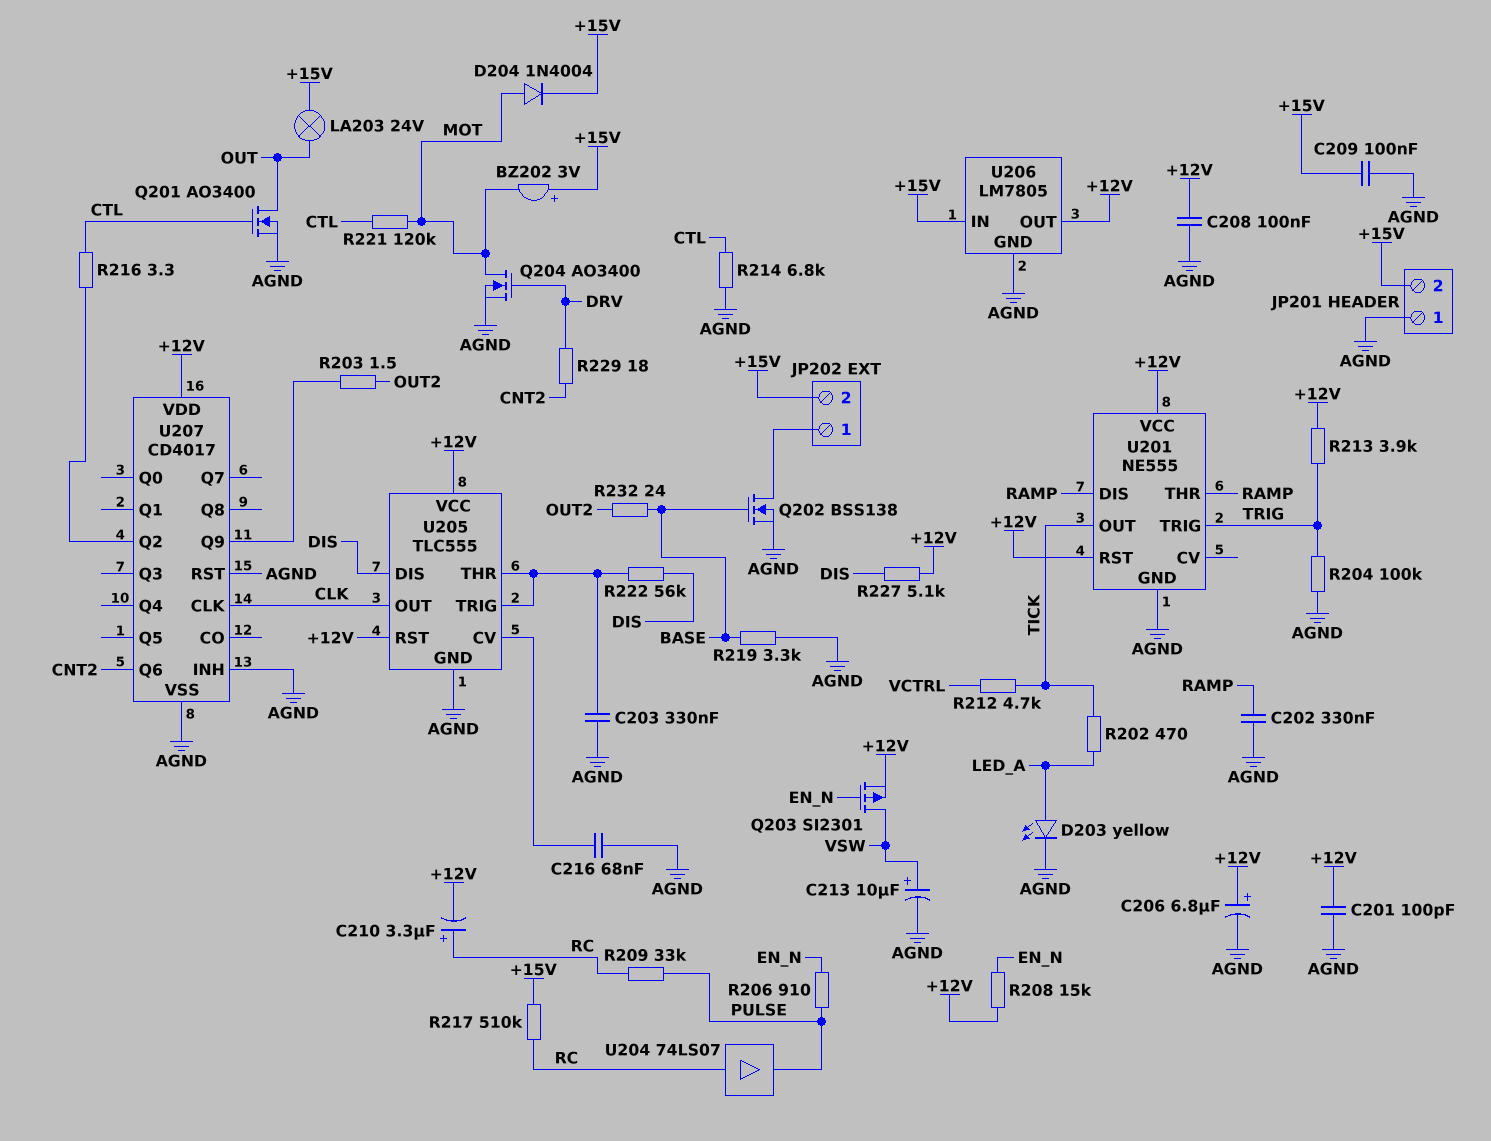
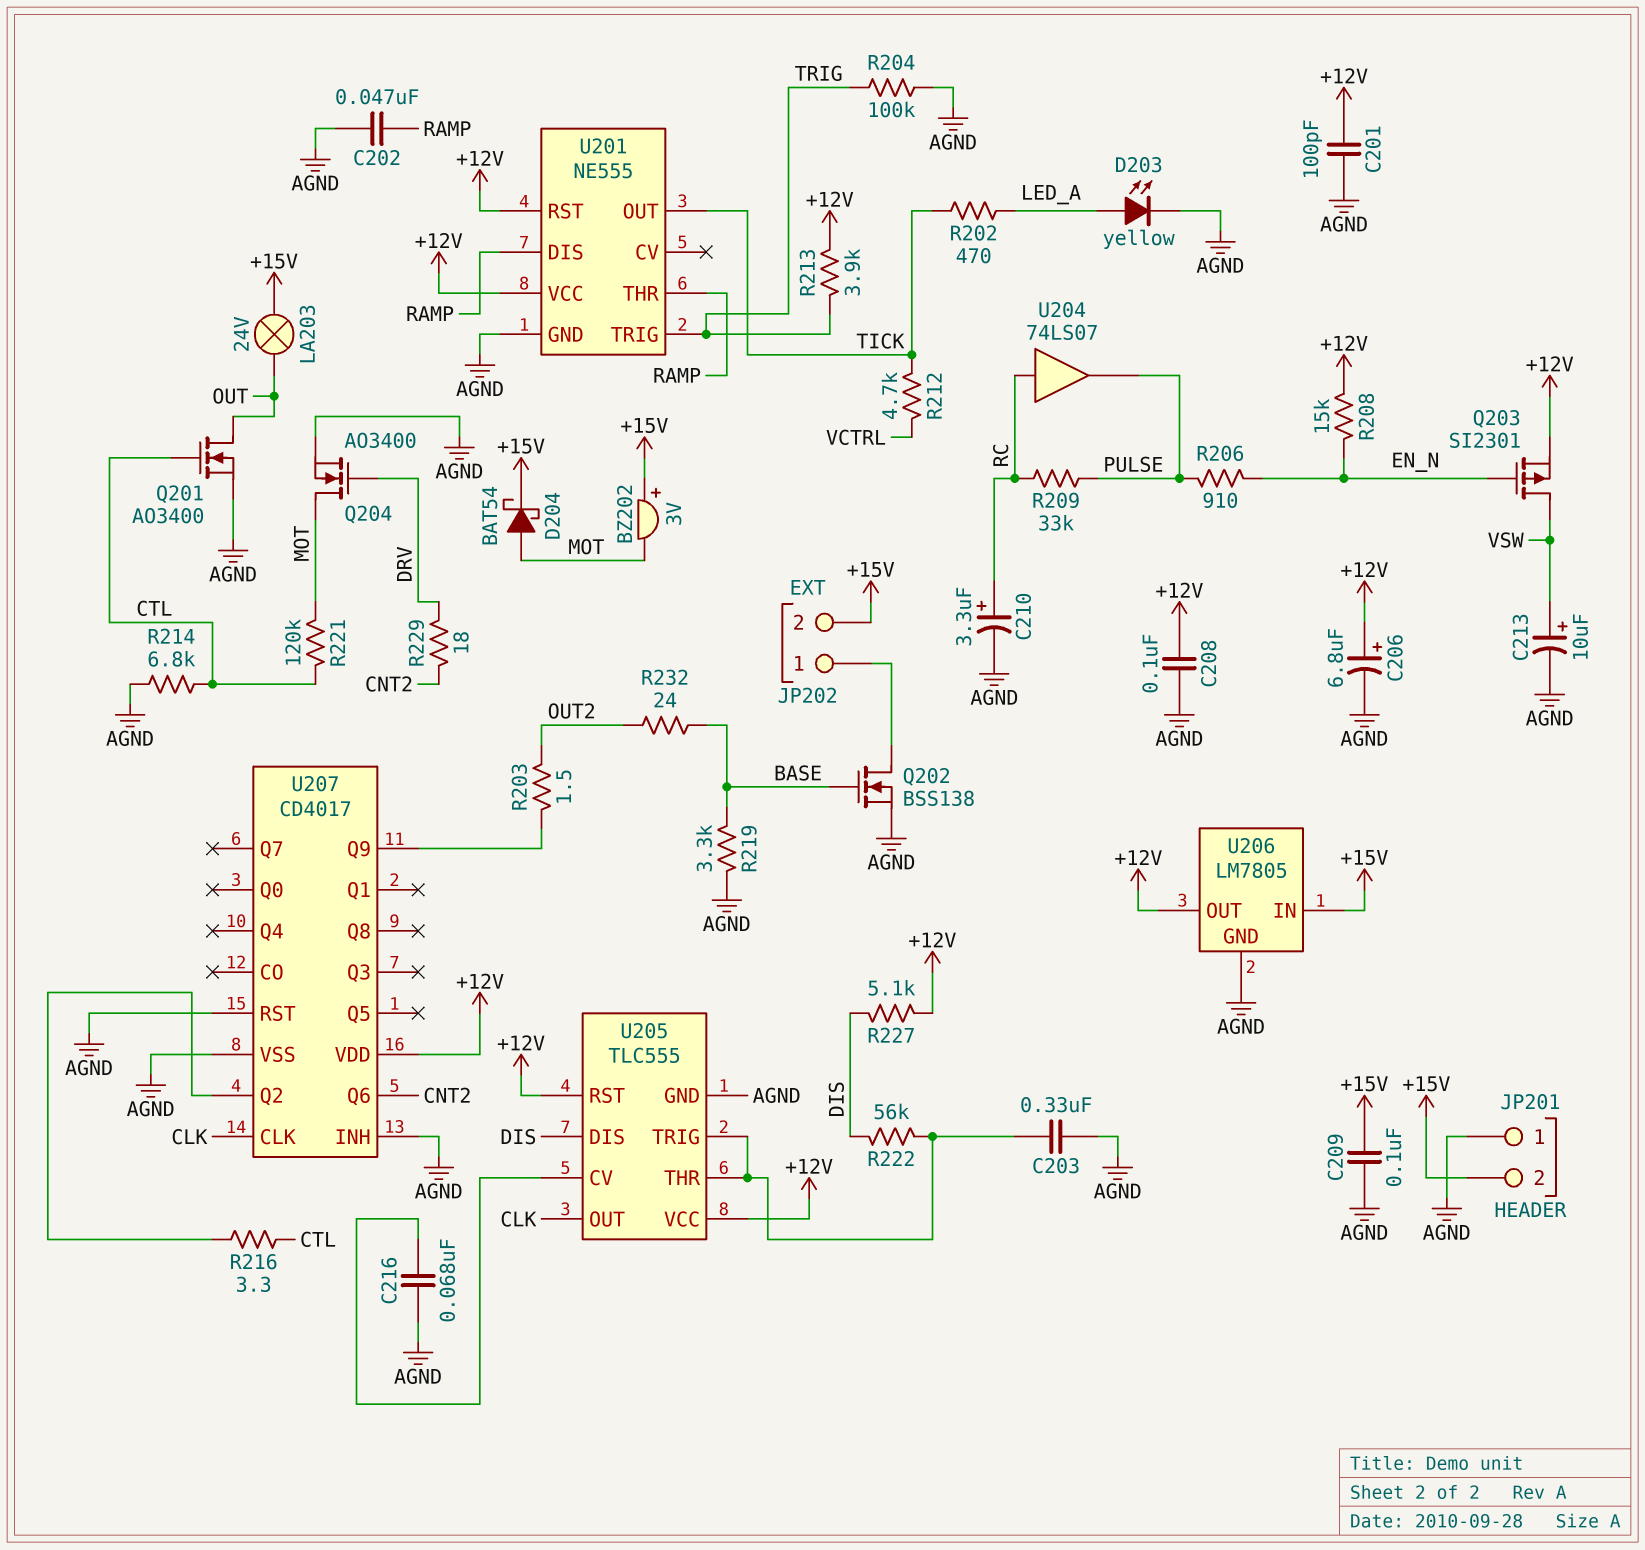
C202: 330nF (AGND, RAMP) -> 47nF (AGND, RAMP)
C210: 3.3uF (plus RC, minus +12V) -> 3.3uF (plus RC, minus AGND)
D204: diode 1N4004 (A MOT, K +15V) -> schottky BAT54 (A MOT, K +15V)
R217: 510k (+15V, RC) -> none

